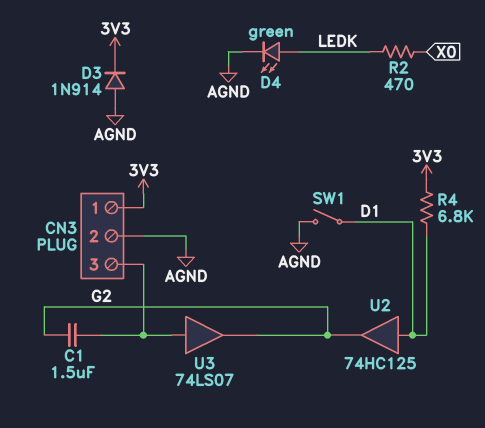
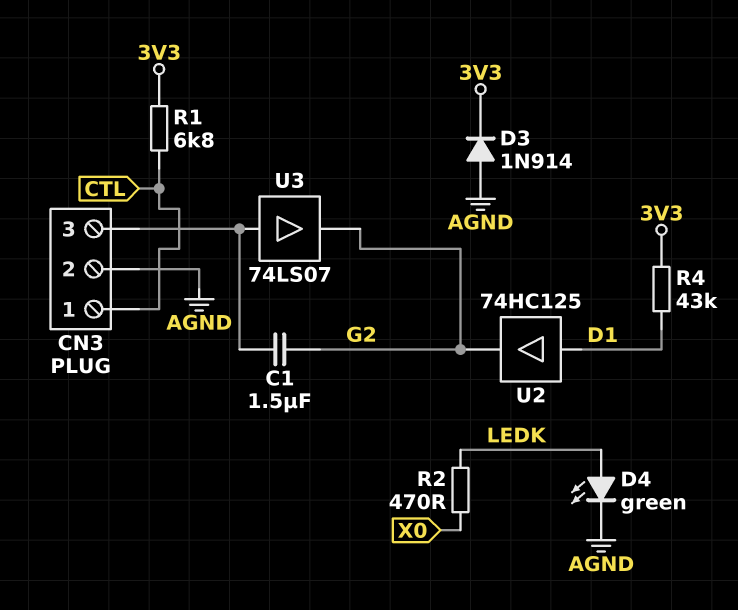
CN3 pin 1: 3V3 -> CTL
R1: none -> 6.8k (3V3, CTL)
R4: 6.8k (3V3, D1) -> 43k (3V3, D1)
SW1: switch (AGND, D1) -> none

